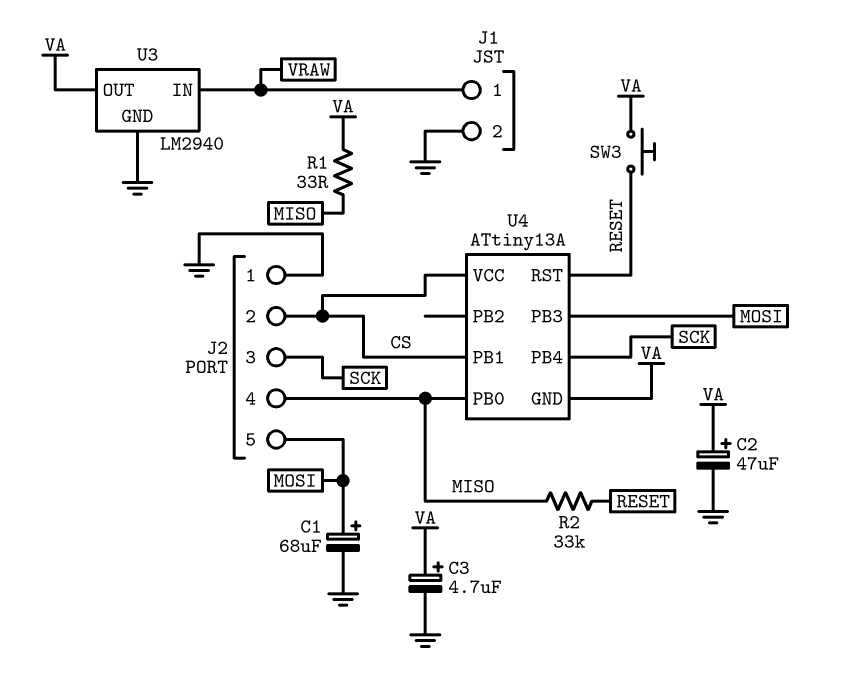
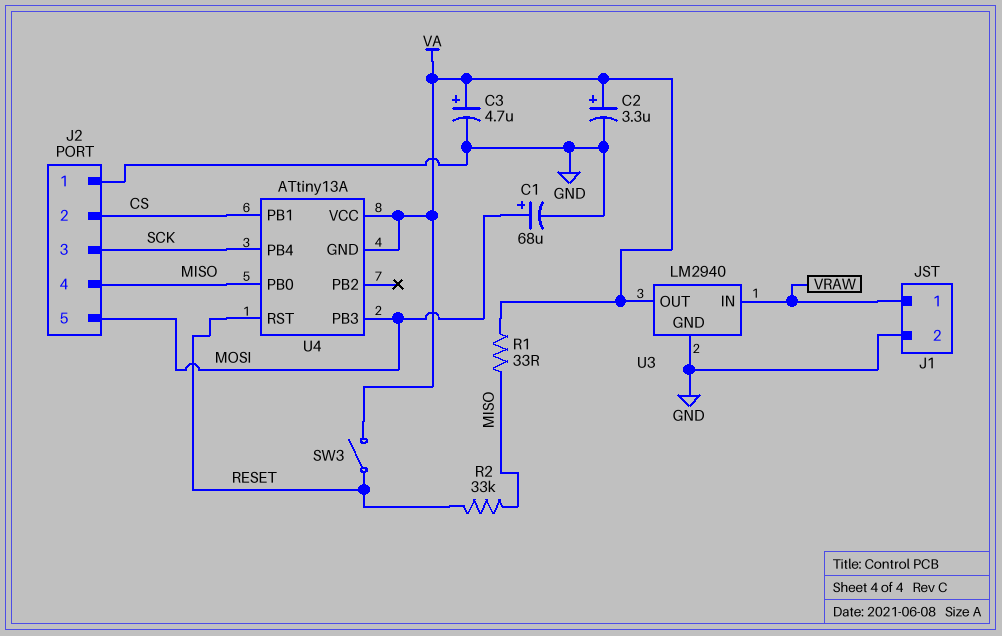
C2: 47uF (plus VA, minus GND) -> 3.3uF (plus VA, minus GND)
SW3: button (RESET, VA) -> switch (RESET, VA)
U4 pin VCC: CS -> VA

